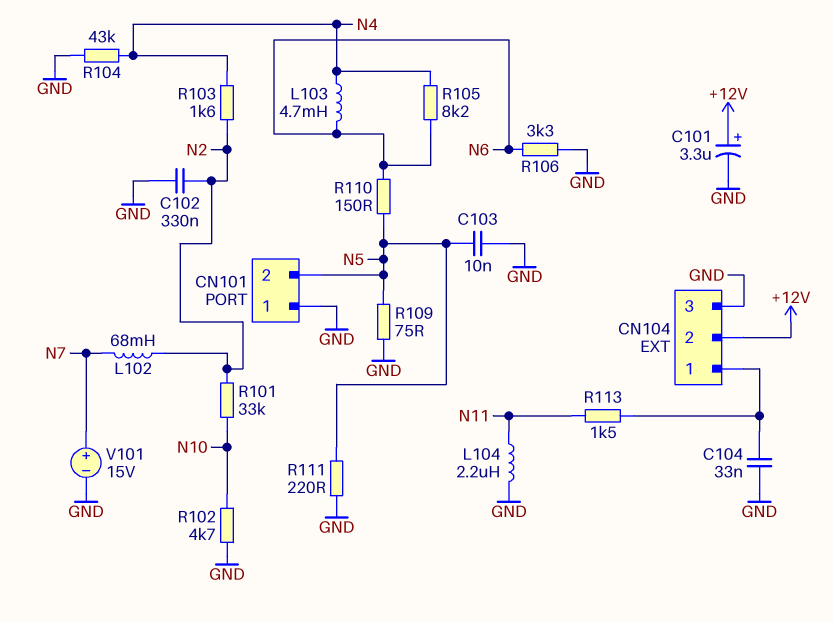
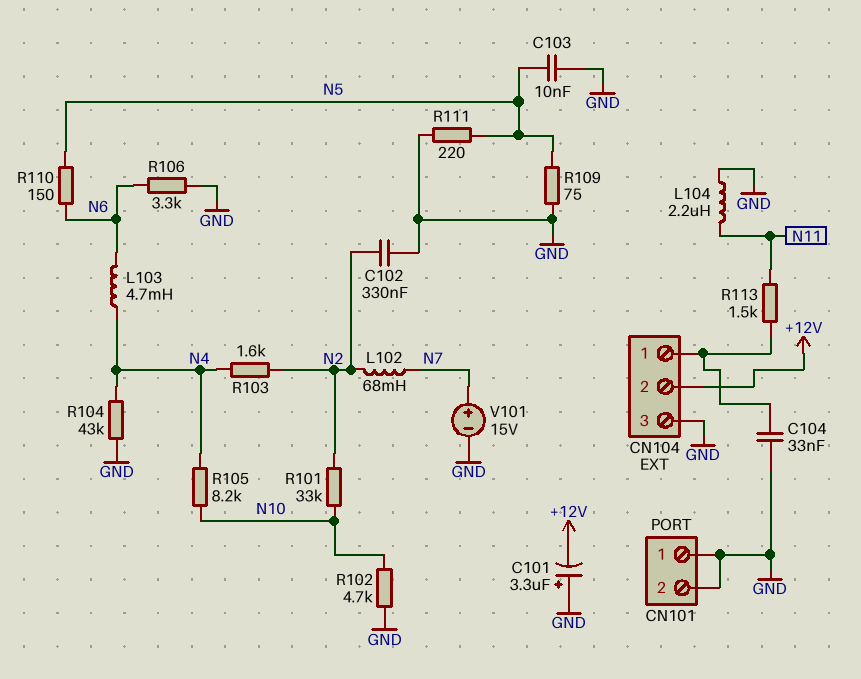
C101: 3.3uF (plus +12V, minus GND) -> 3.3uF (plus GND, minus +12V)
CN101 pin 2: N5 -> GND
R105: 8.2k (N4, N6) -> 8.2k (N4, N10)

